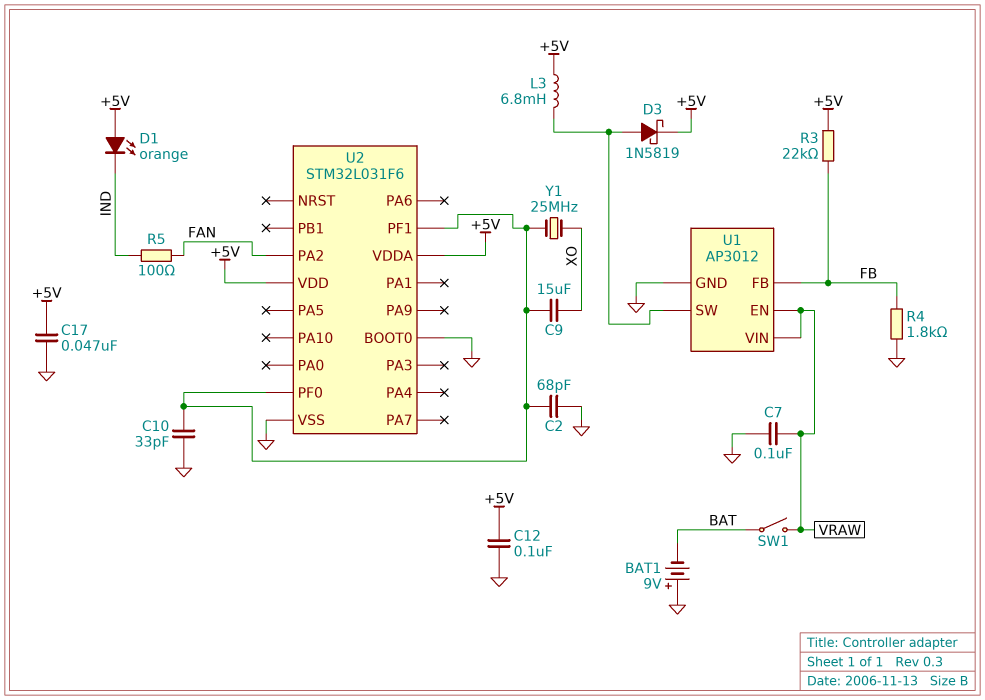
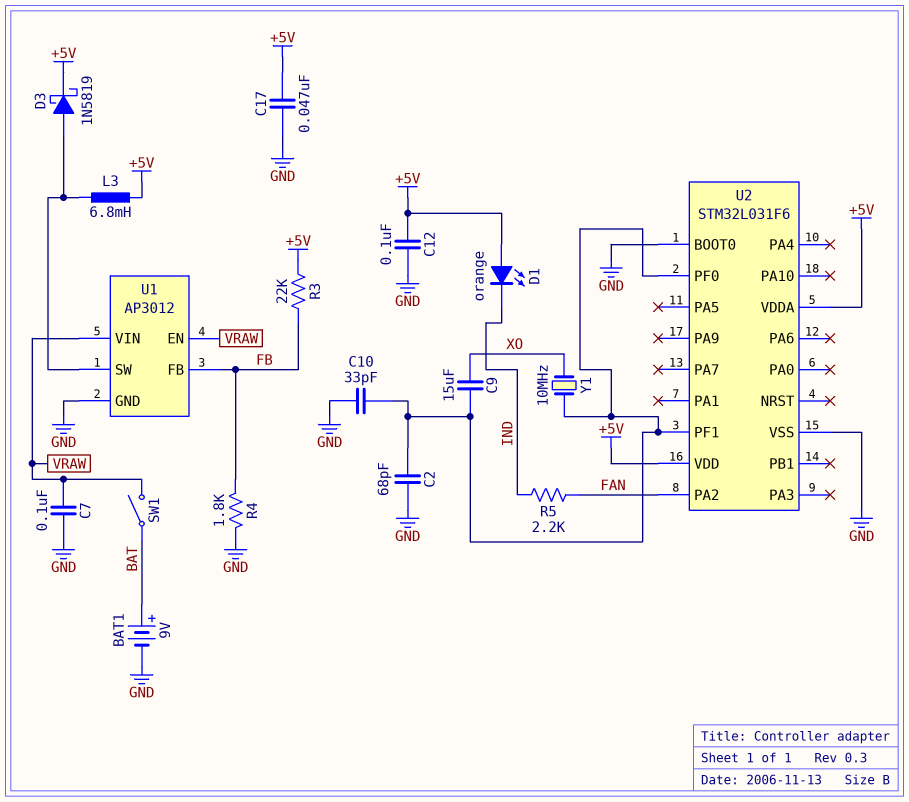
BAT1: 9V (plus GND, minus BAT) -> 9V (plus BAT, minus GND)
R5: 100 (FAN, IND) -> 2.2k (FAN, IND)
Y1: 25MHz (U2/PF0, XO) -> 10MHz (U2/PF0, XO)

